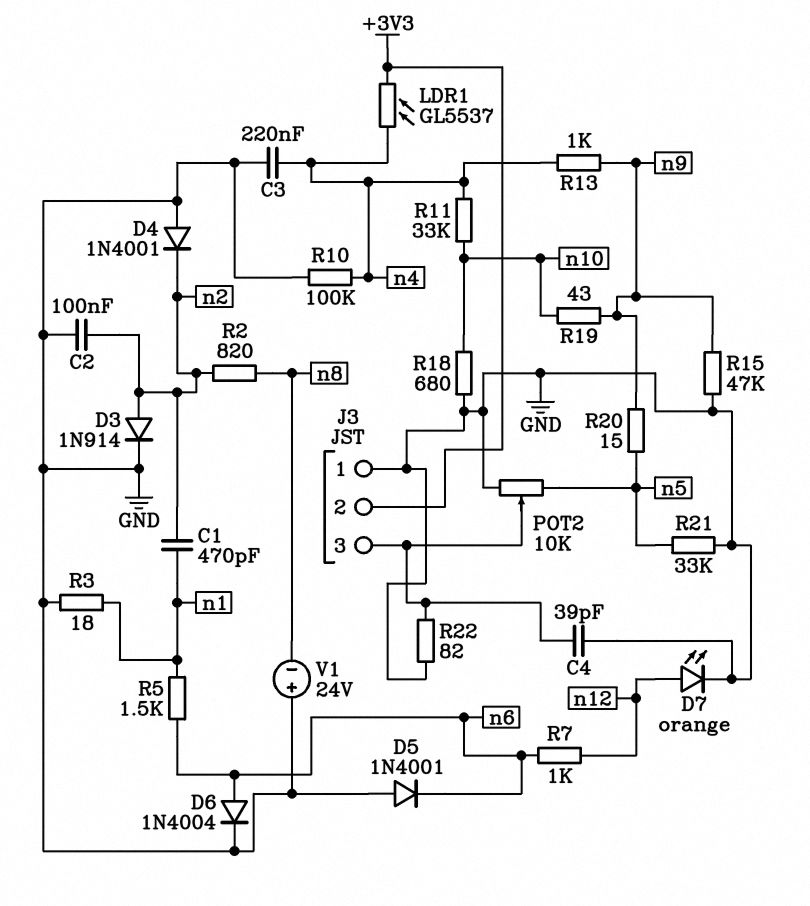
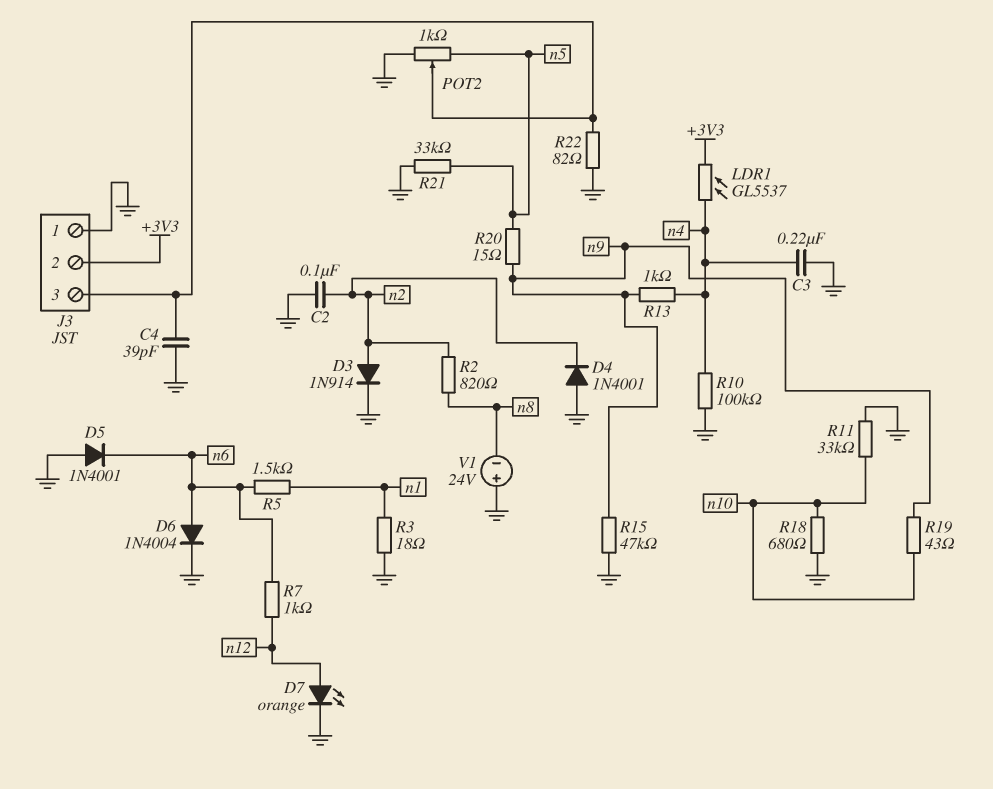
C1: 470pF (n1, n2) -> none
POT2: 10k (GND, n5, wiper J3/3) -> 1k (GND, n5, wiper J3/3)
R11: 33k (n4, n10) -> 33k (GND, n10)

